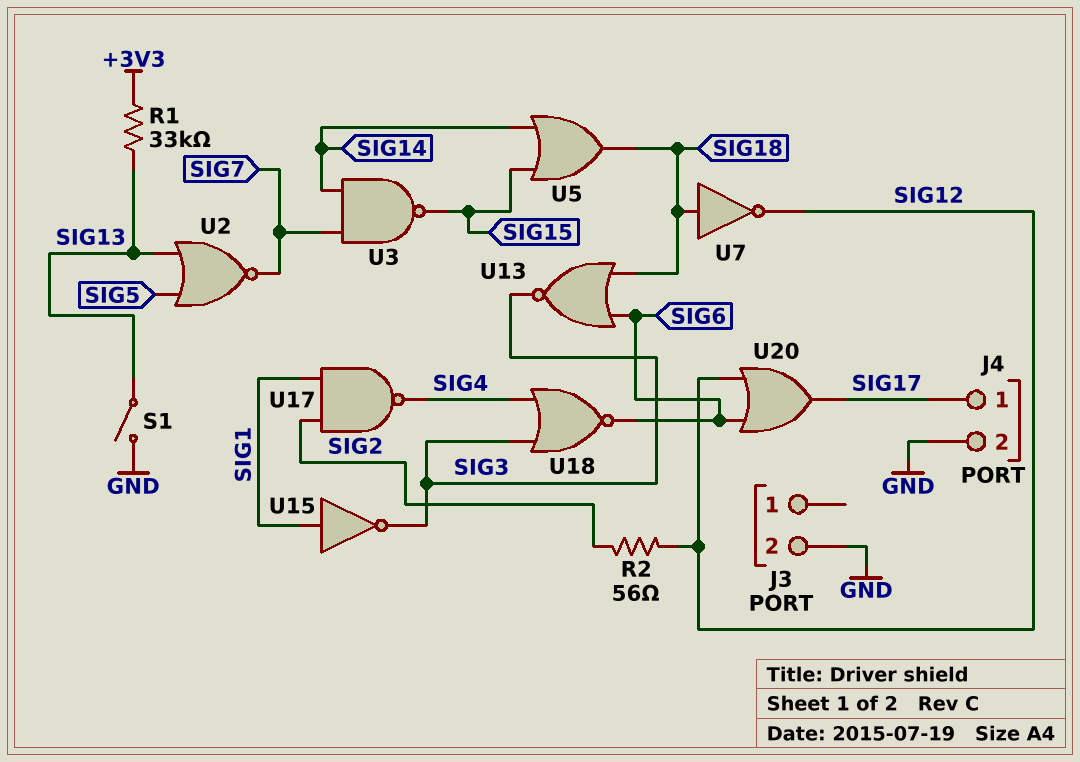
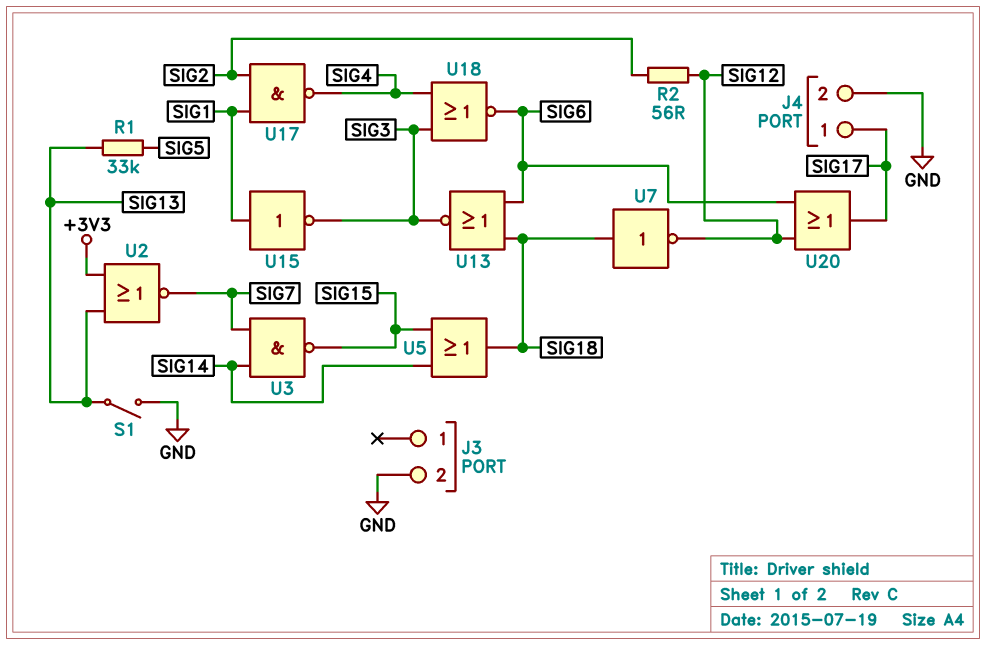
R1: 33k (+3V3, SIG13) -> 33k (SIG5, SIG13)
U2: NOR (in SIG5, in SIG13, out SIG7) -> NOR (in +3V3, in SIG13, out SIG7)

